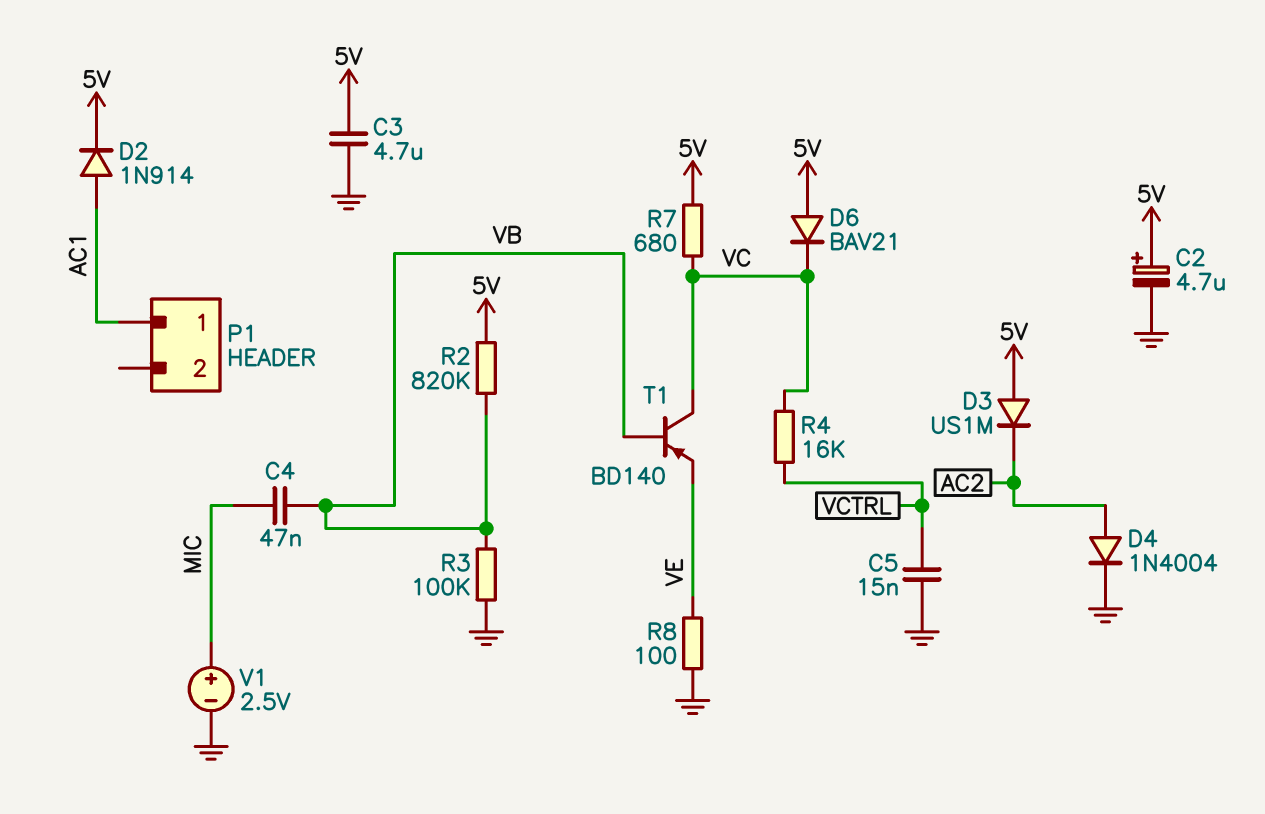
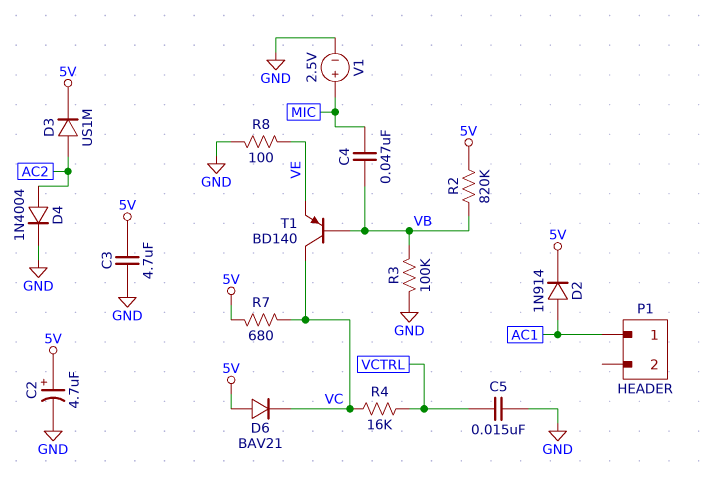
D3: diode US1M (A 5V, K AC2) -> diode US1M (A AC2, K 5V)

